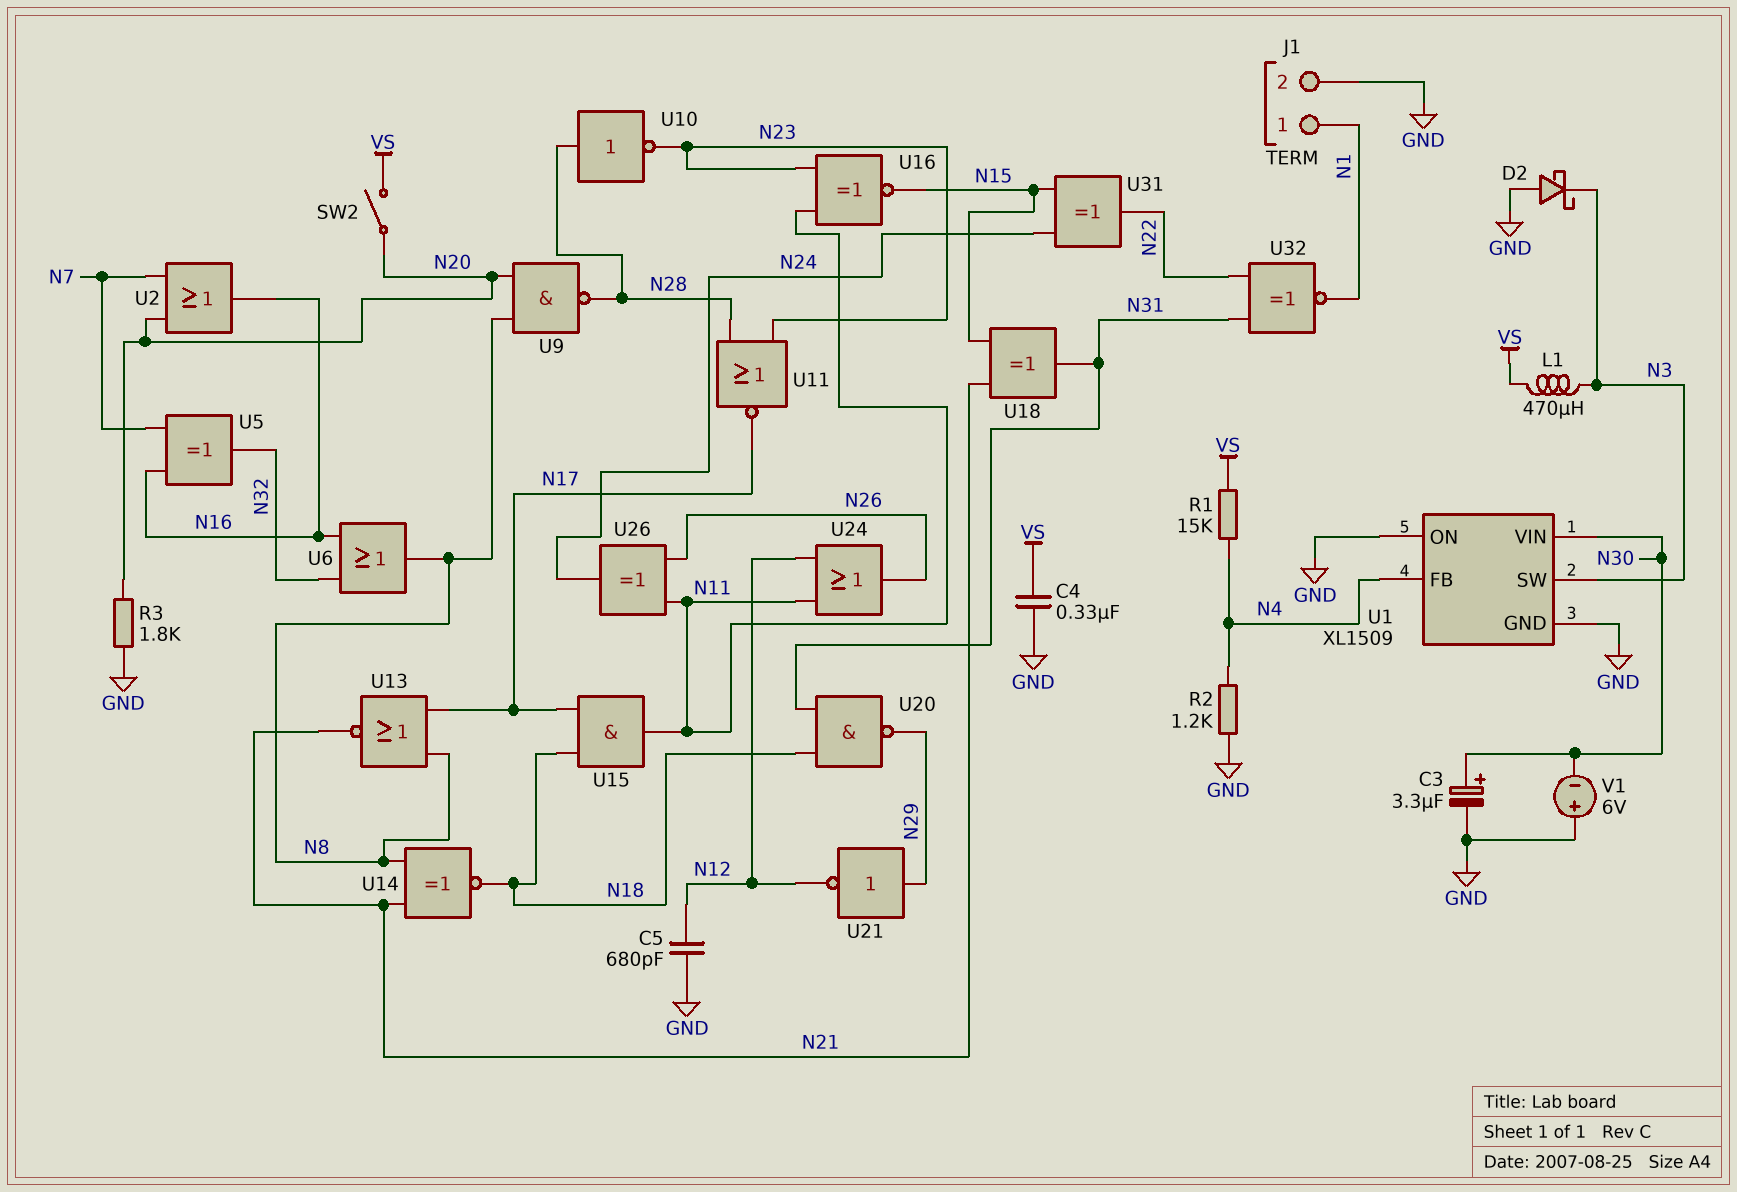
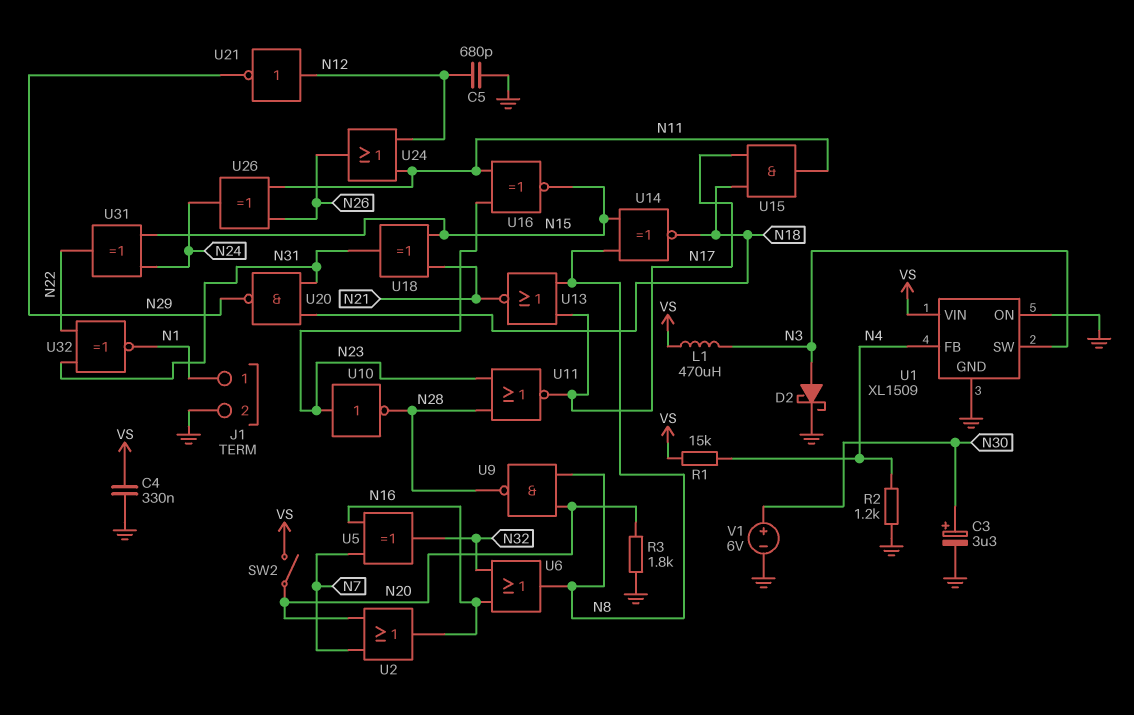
D2: schottky (A GND, K N3) -> schottky (A N3, K GND)
U1 pin VIN: N30 -> VS
U10: NOT (in N28, out N23) -> NOT (in N23, out N28)
U14: XNOR (in N8, in N21, out N18) -> XNOR (in N8, in N15, out N18)
U21: NOT (in N29, out N12) -> NOT (in N12, out N29)
V1: 6V (plus GND, minus N30) -> 6V (plus N30, minus GND)

